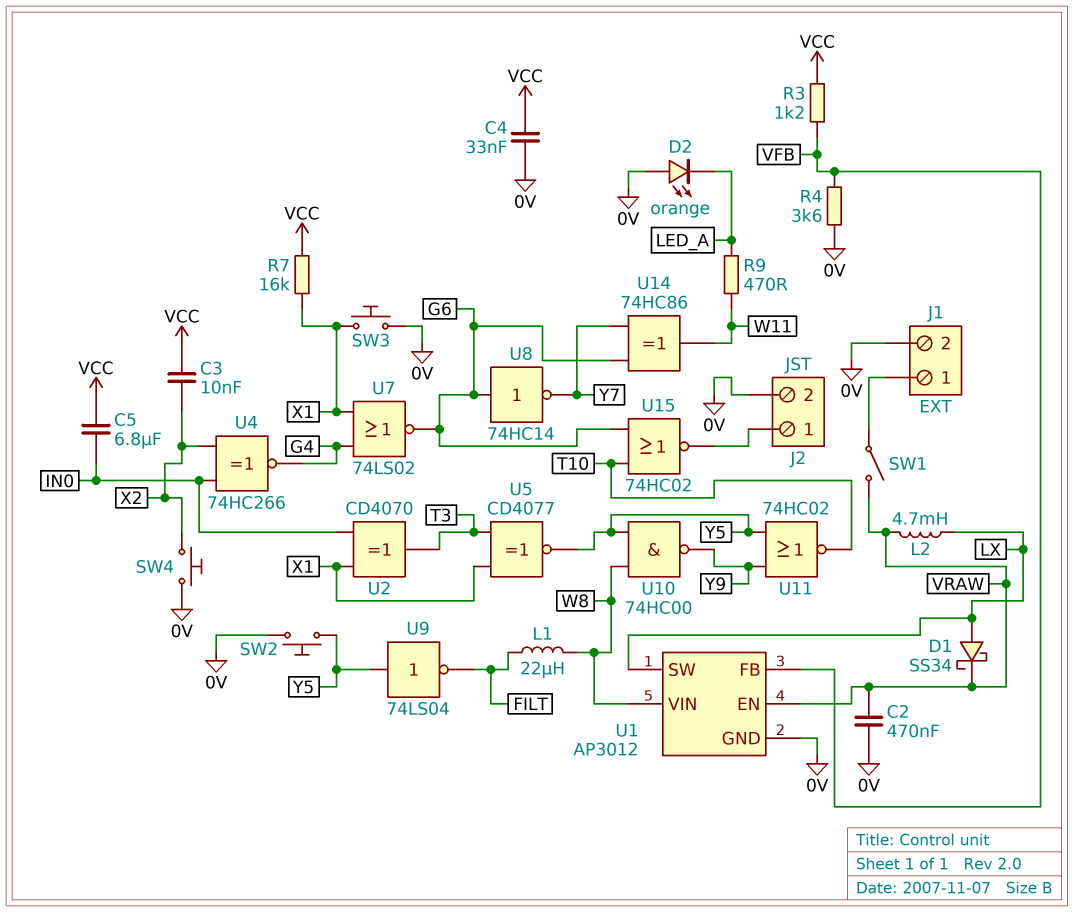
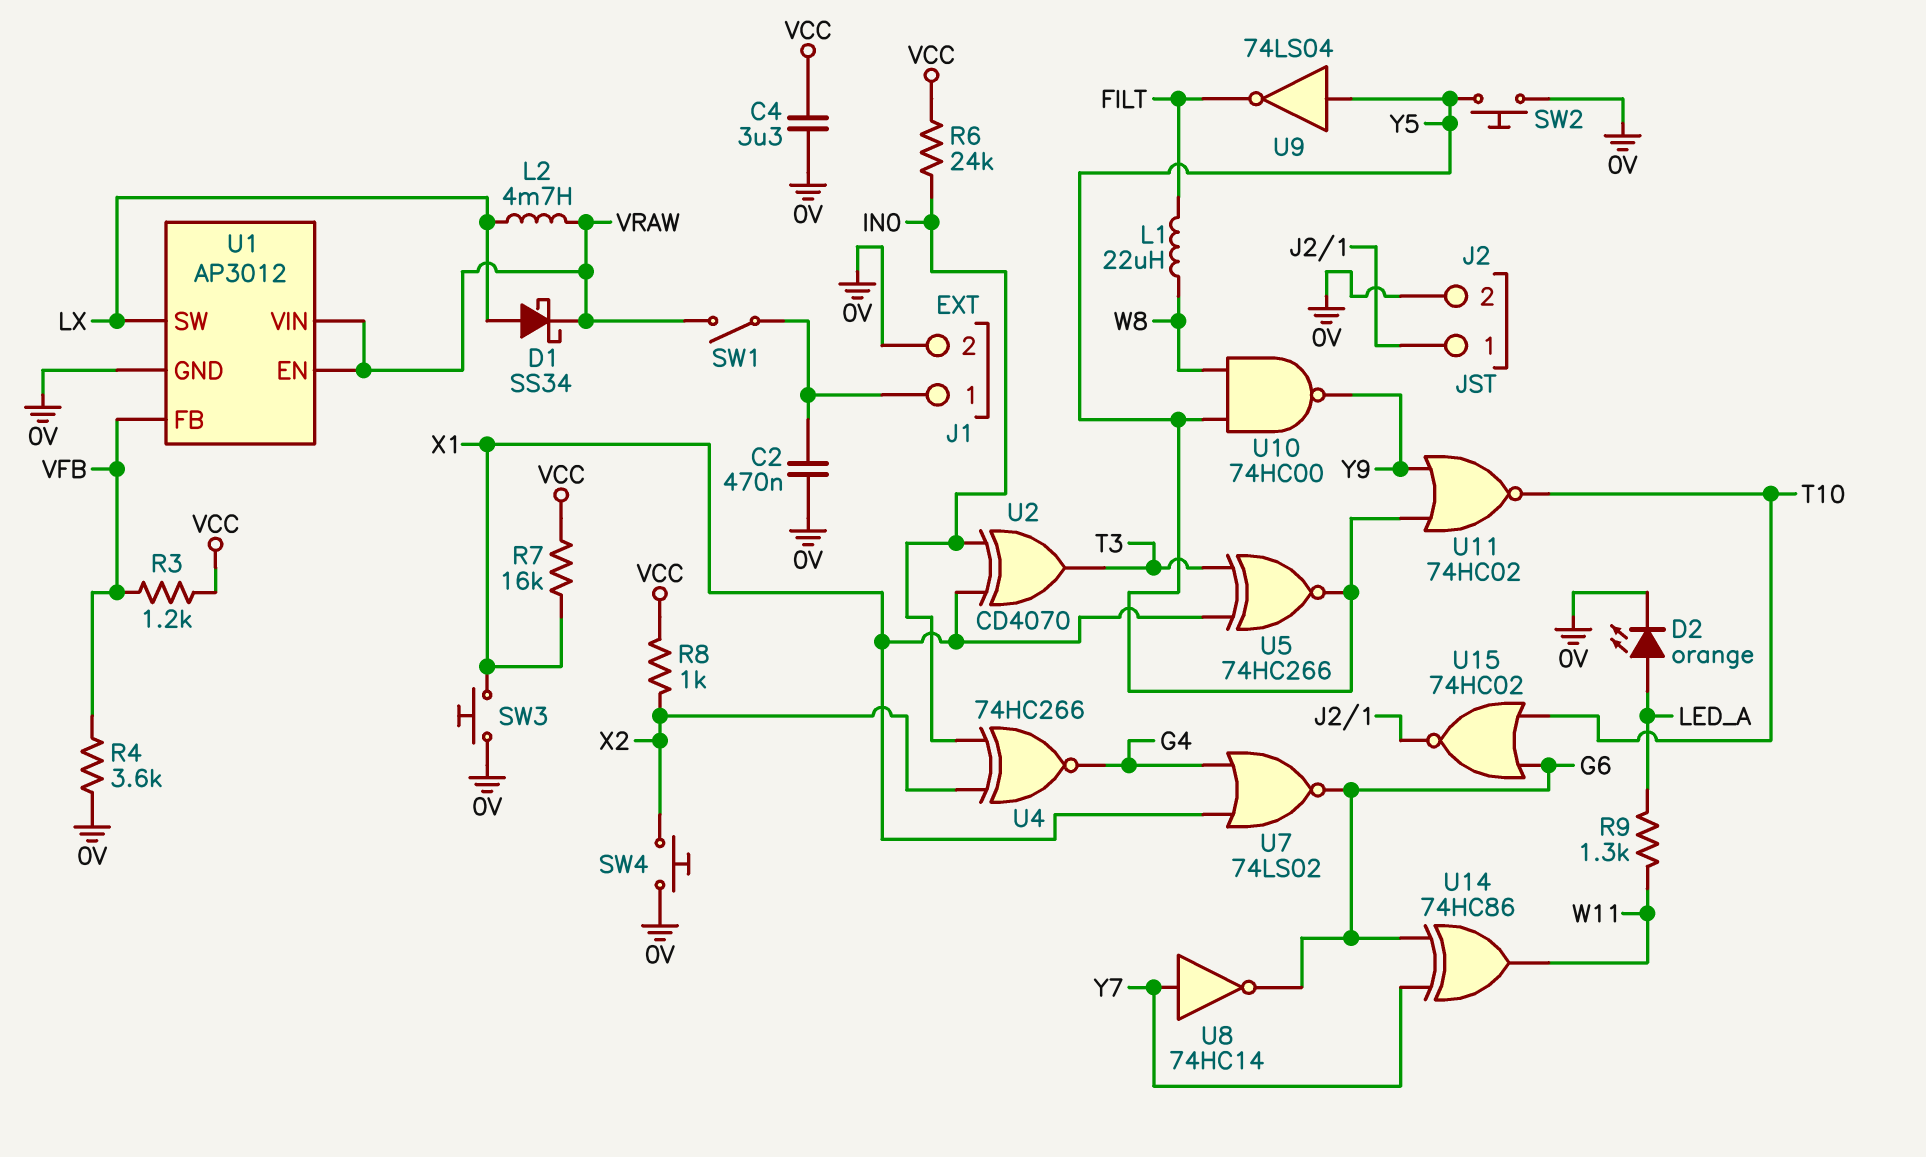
C2: 470nF (0V, VRAW) -> 470nF (0V, J1/1)
C3: 10nF (VCC, X2) -> none
C4: 33nF (0V, VCC) -> 3.3uF (0V, VCC)
C5: 6.8uF (IN0, VCC) -> none
D2: LED orange (A 0V, K LED_A) -> LED orange (A LED_A, K 0V)
R6: none -> 24k (IN0, VCC)
R8: none -> 1k (VCC, X2)
R9: 470 (LED_A, W11) -> 1.3k (LED_A, W11)
U1 pin VIN: W8 -> VRAW
U5: XNOR CD4077 (in T3, in X1, out Y5) -> XNOR 74HC266 (in T3, in X1, out Y5)
U8: NOT 74HC14 (in G6, out Y7) -> NOT 74HC14 (in Y7, out G6)

